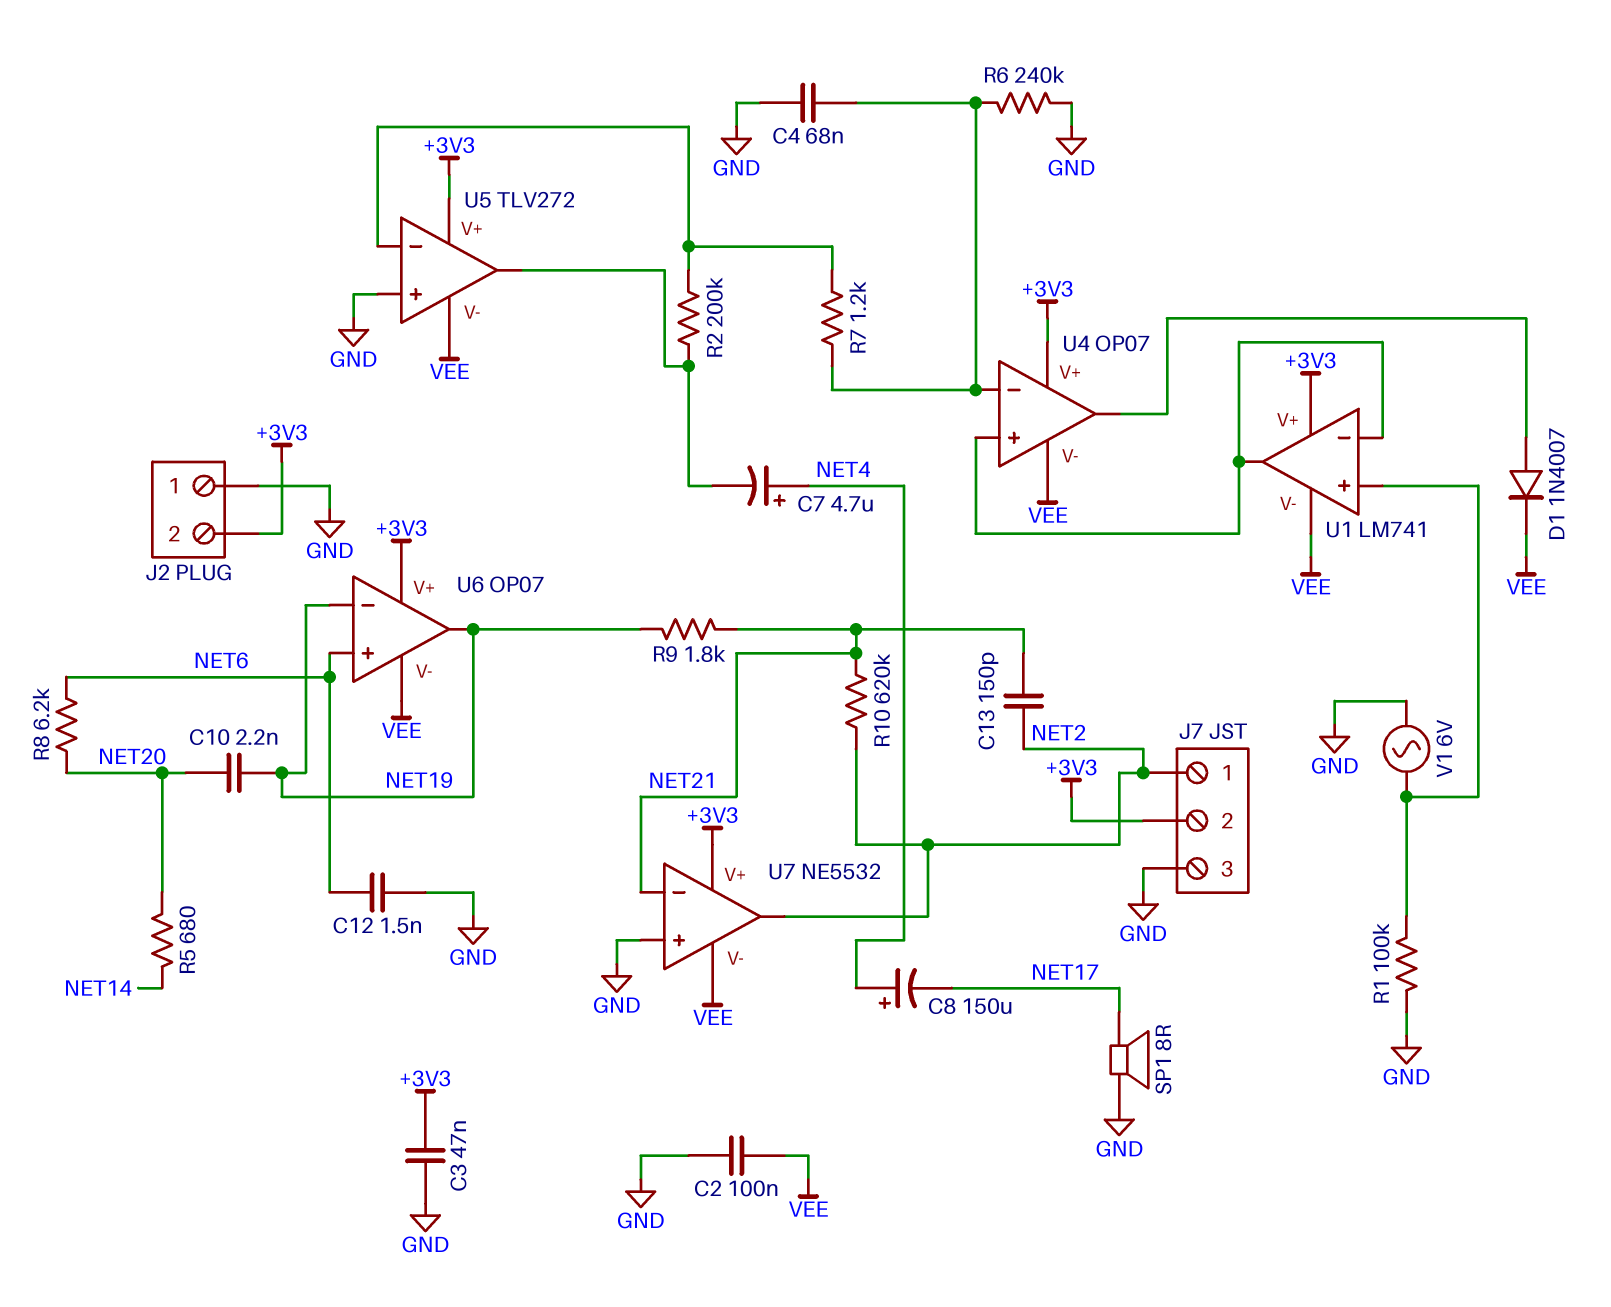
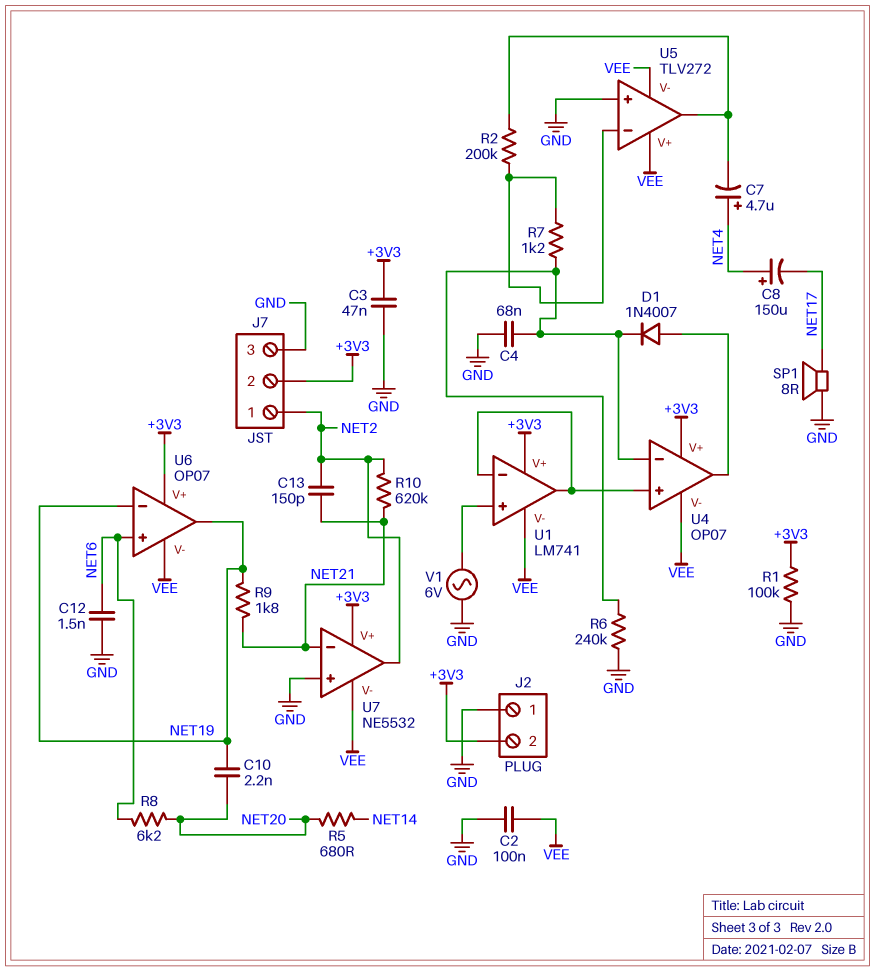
D1: diode 1N4007 (A U4/out, K VEE) -> diode 1N4007 (A U4/out, K U4/in-)
R1: 100k (GND, U1/in+) -> 100k (+3V3, GND)
U5 pin V+: +3V3 -> VEE

